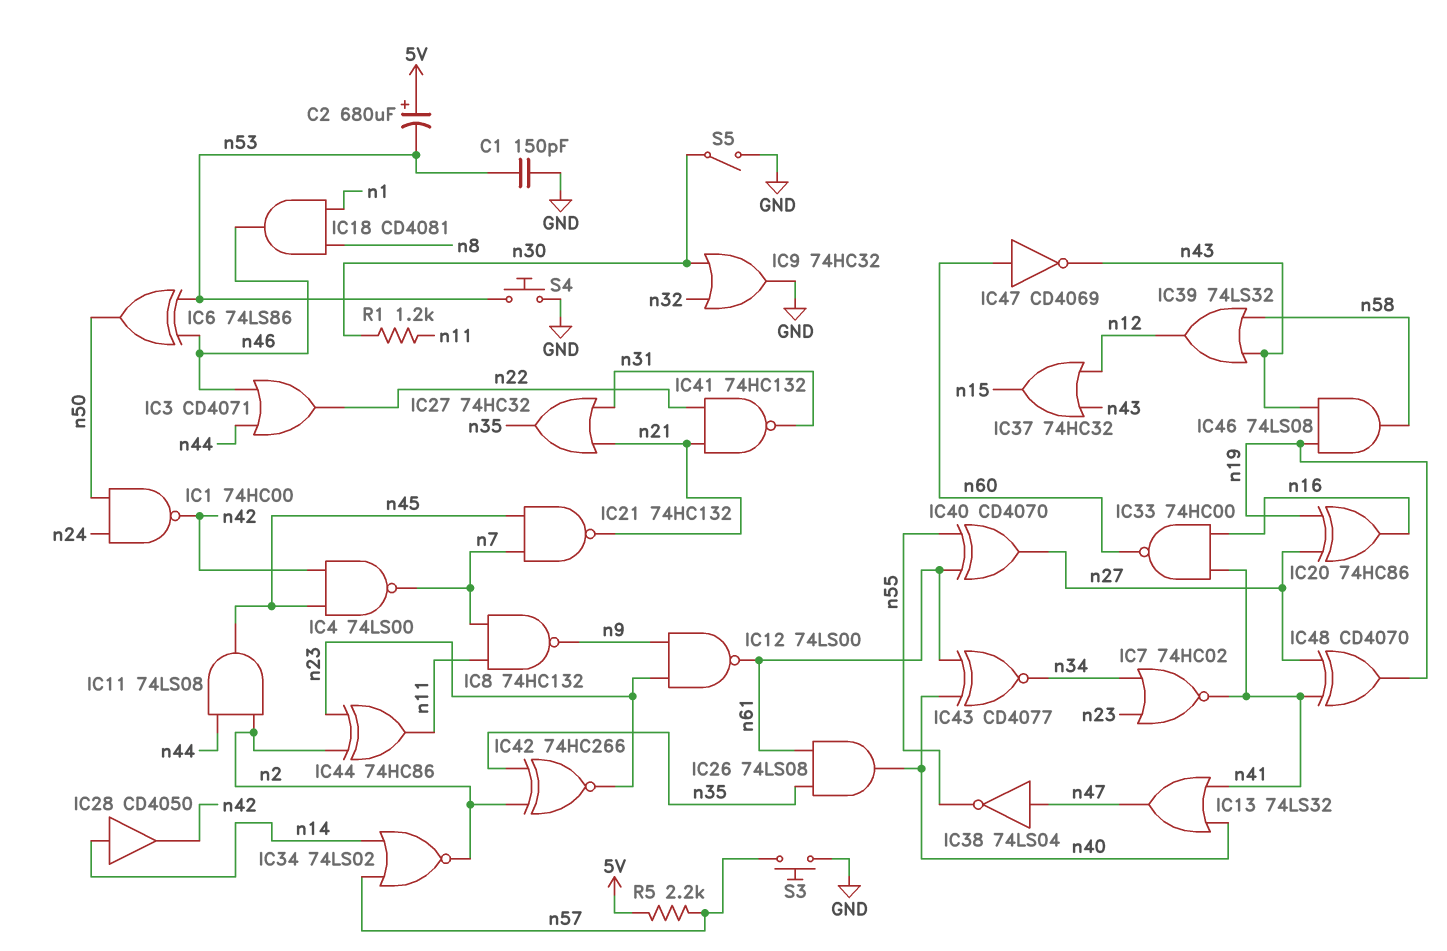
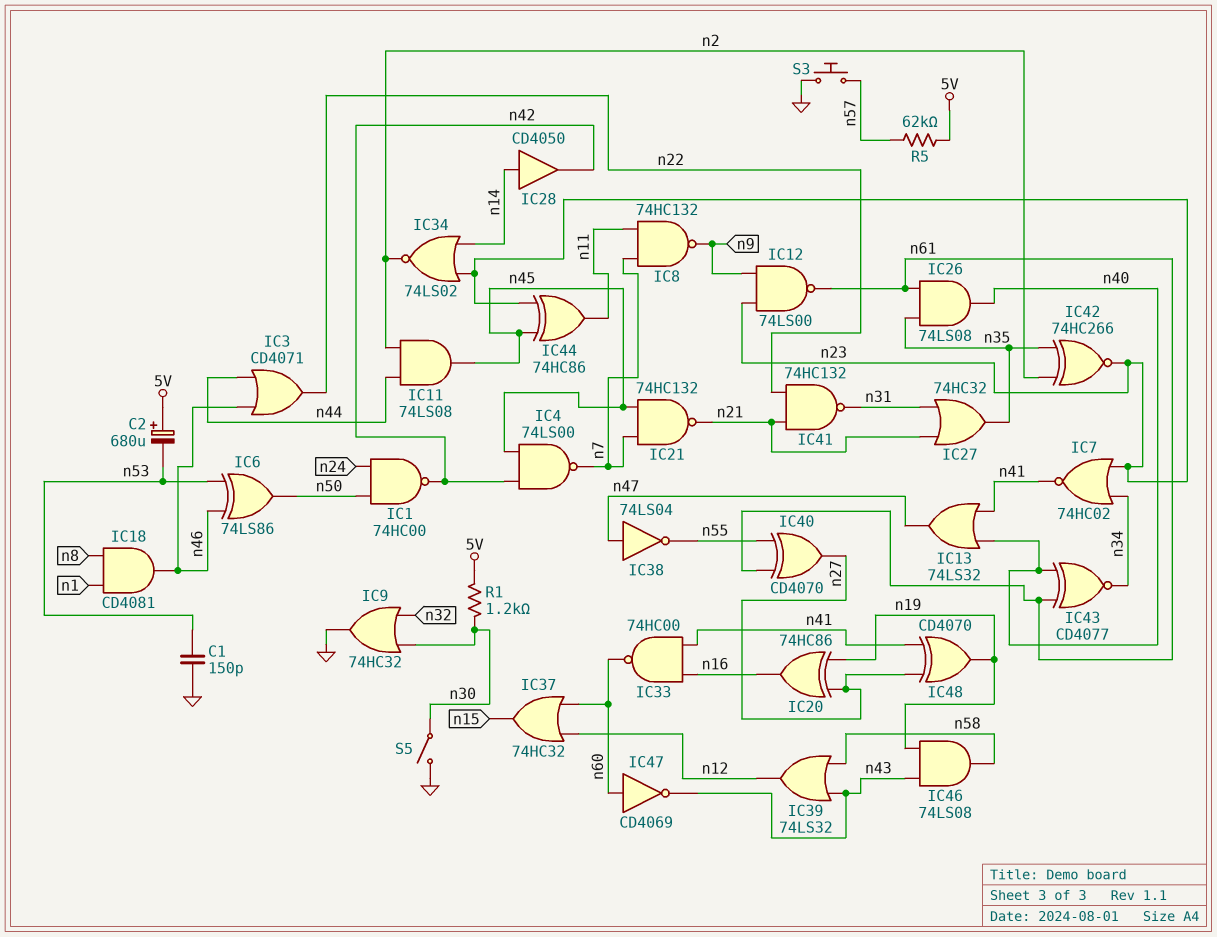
IC34: NOR 74LS02 (in n14, in n57, out n2) -> NOR 74LS02 (in n14, in n23, out n2)
IC37: OR 74HC32 (in n12, in n43, out n15) -> OR 74HC32 (in n12, in n60, out n15)
IC44: XOR 74HC86 (in n2, in n23, out n11) -> XOR 74HC86 (in n23, in n45, out n11)
R1: 1.2k (n11, n30) -> 1.2k (5V, n30)
R5: 2.2k (5V, n57) -> 62k (5V, n57)
S4: button (GND, n53) -> none

